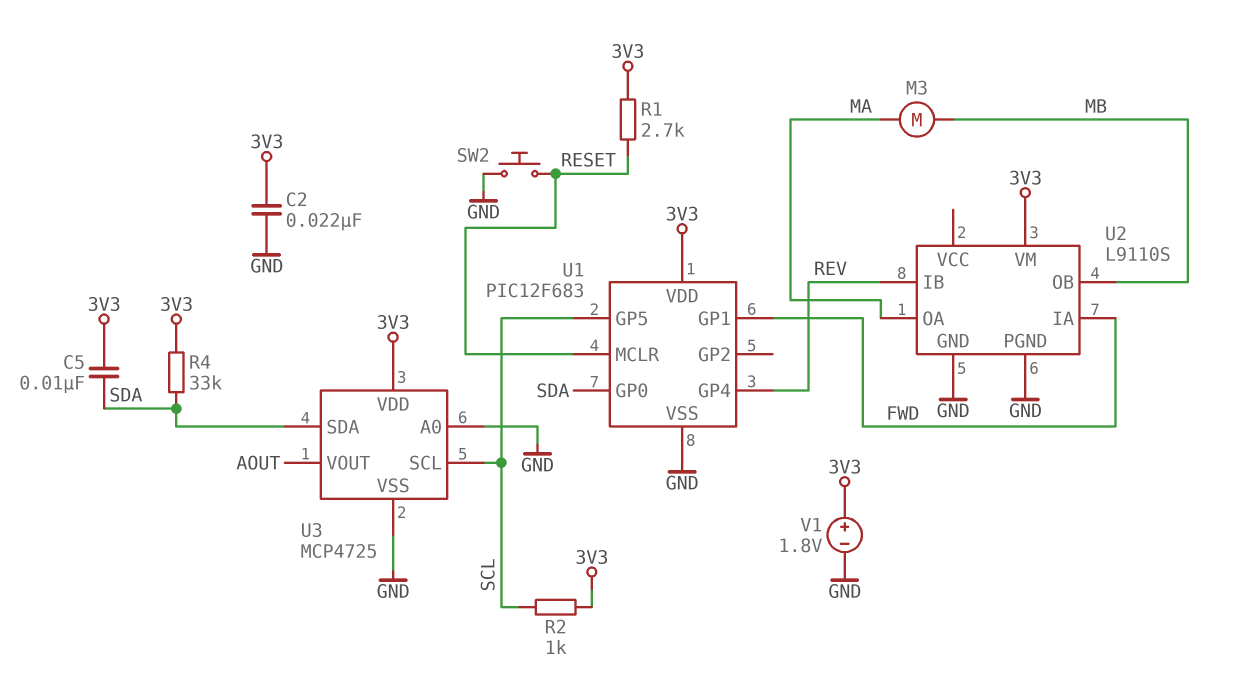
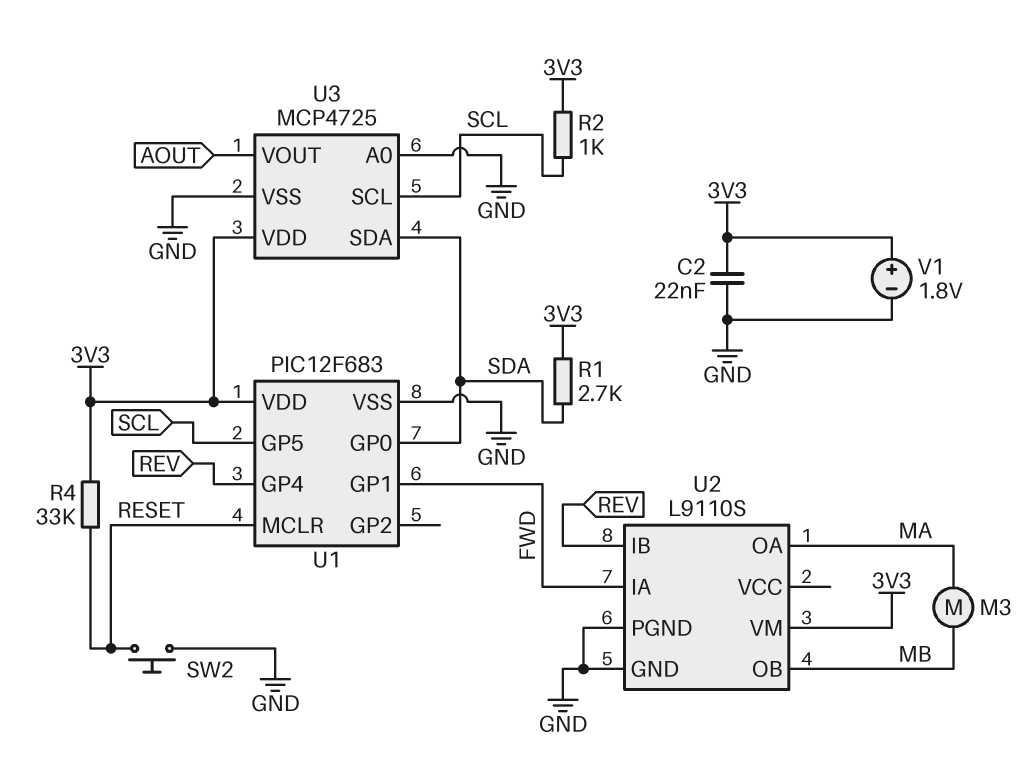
C5: 10nF (3V3, SDA) -> none
R1: 2.7k (3V3, RESET) -> 2.7k (3V3, SDA)
R4: 33k (3V3, SDA) -> 33k (3V3, RESET)

